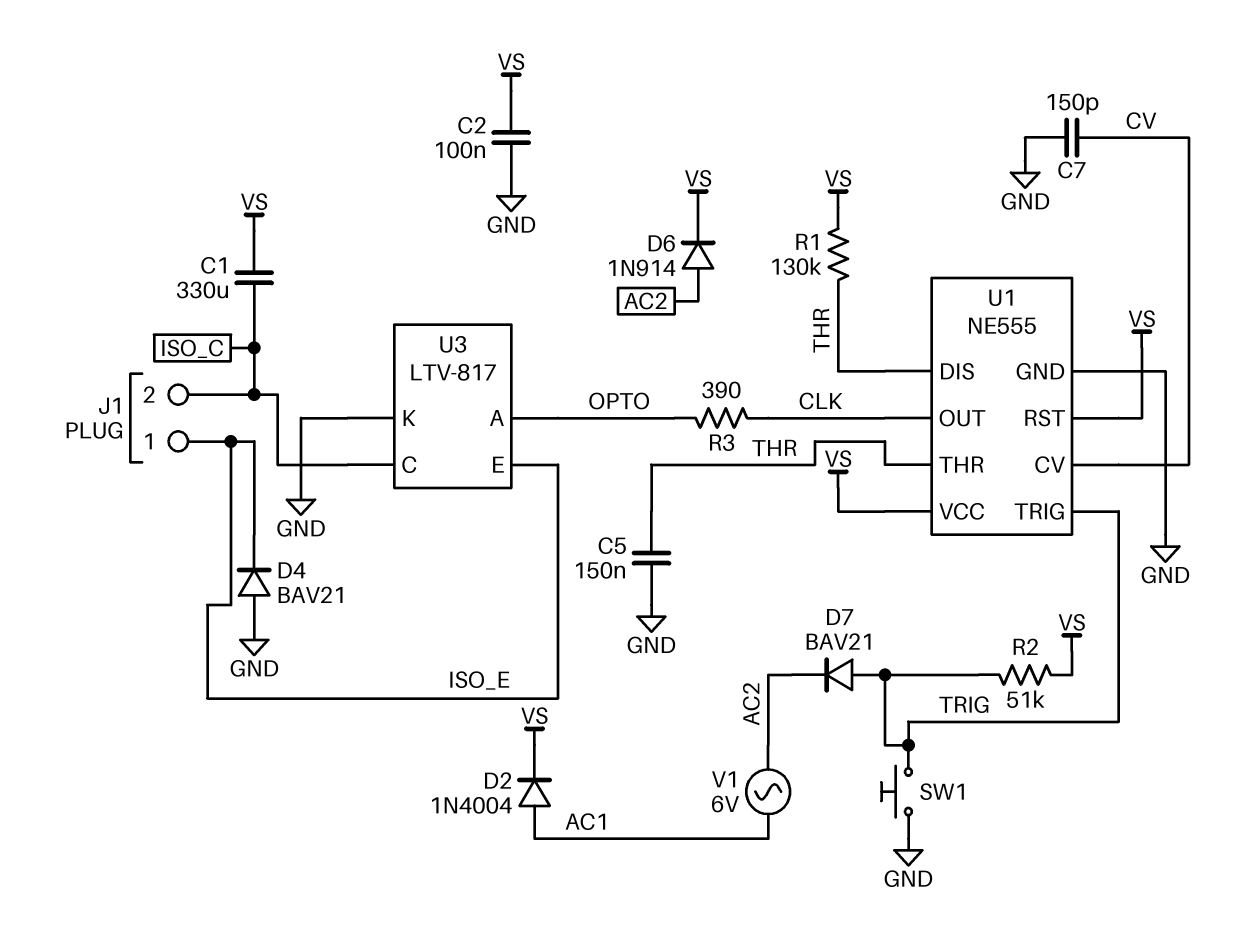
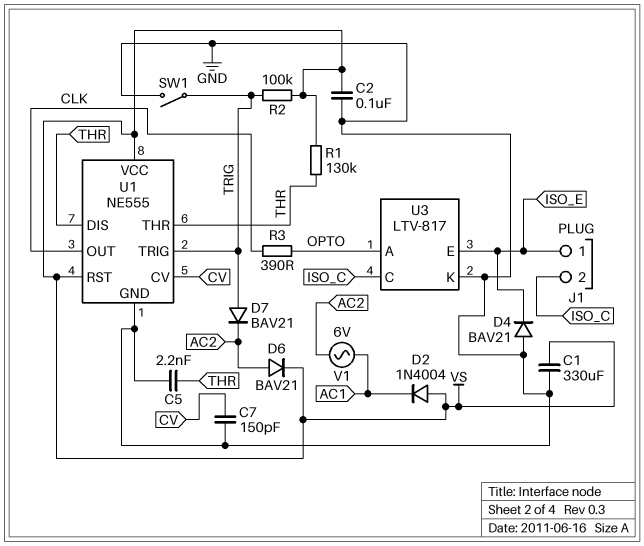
C1: 330uF (ISO_C, VS) -> 330uF (GND, VS)
C5: 150nF (GND, THR) -> 2.2nF (GND, THR)
D2: diode 1N4004 (A AC1, K VS) -> diode 1N4004 (A VS, K AC1)
D6: diode 1N914 (A AC2, K VS) -> diode BAV21 (A AC2, K VS)
R2: 51k (TRIG, VS) -> 100k (TRIG, VS)
SW1: button (GND, TRIG) -> switch (GND, TRIG)

